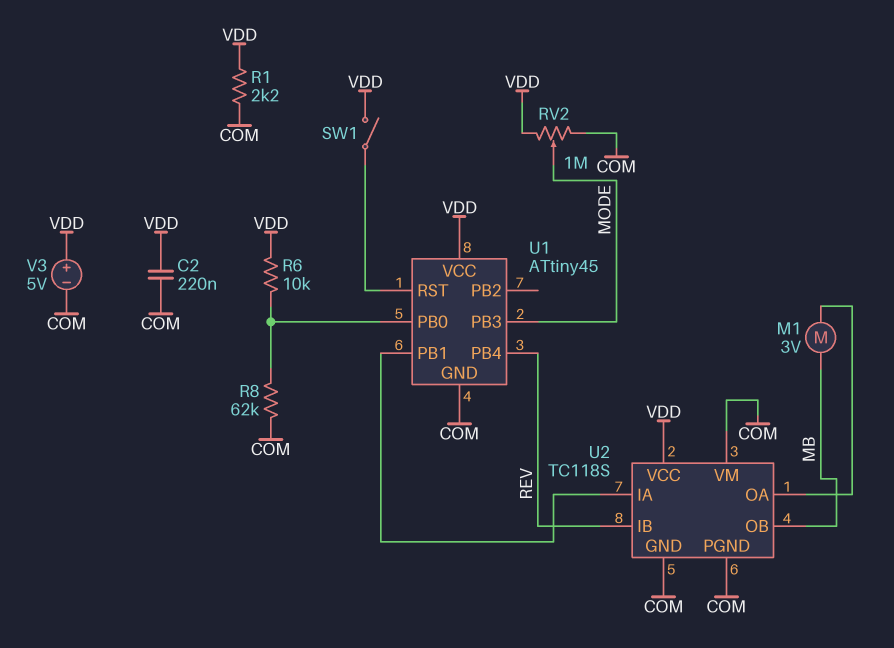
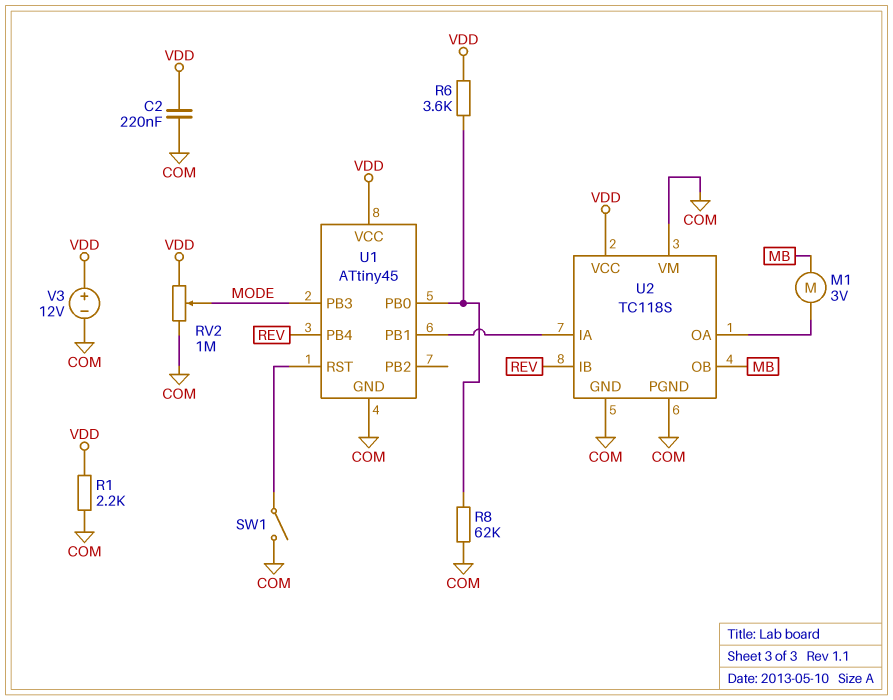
R6: 10k (U1/PB0, VDD) -> 3.6k (U1/PB0, VDD)
SW1: switch (U1/RST, VDD) -> switch (COM, U1/RST)
V3: 5V (plus VDD, minus COM) -> 12V (plus VDD, minus COM)

